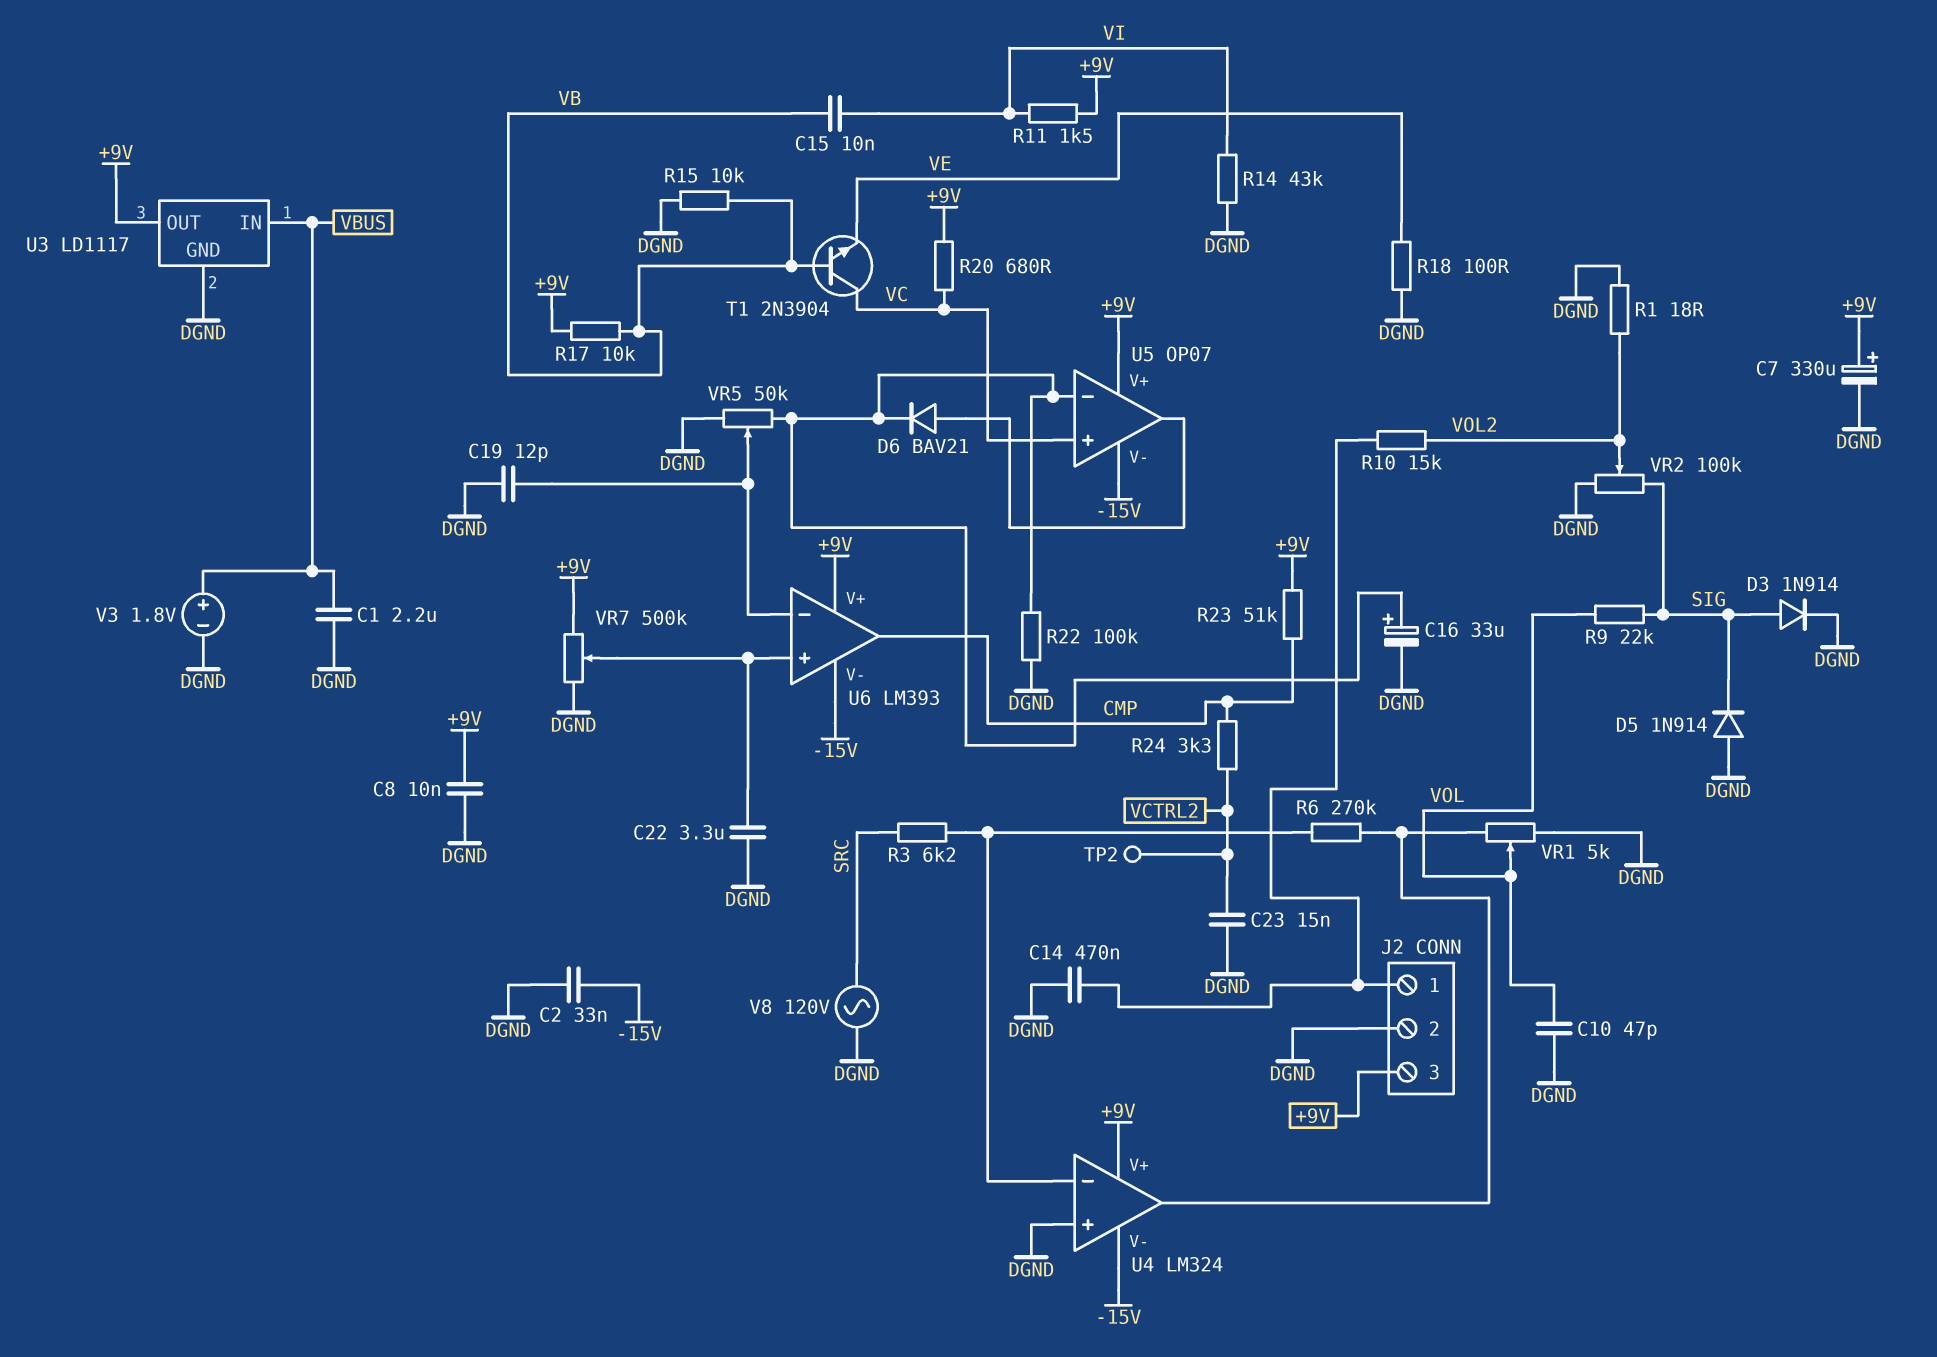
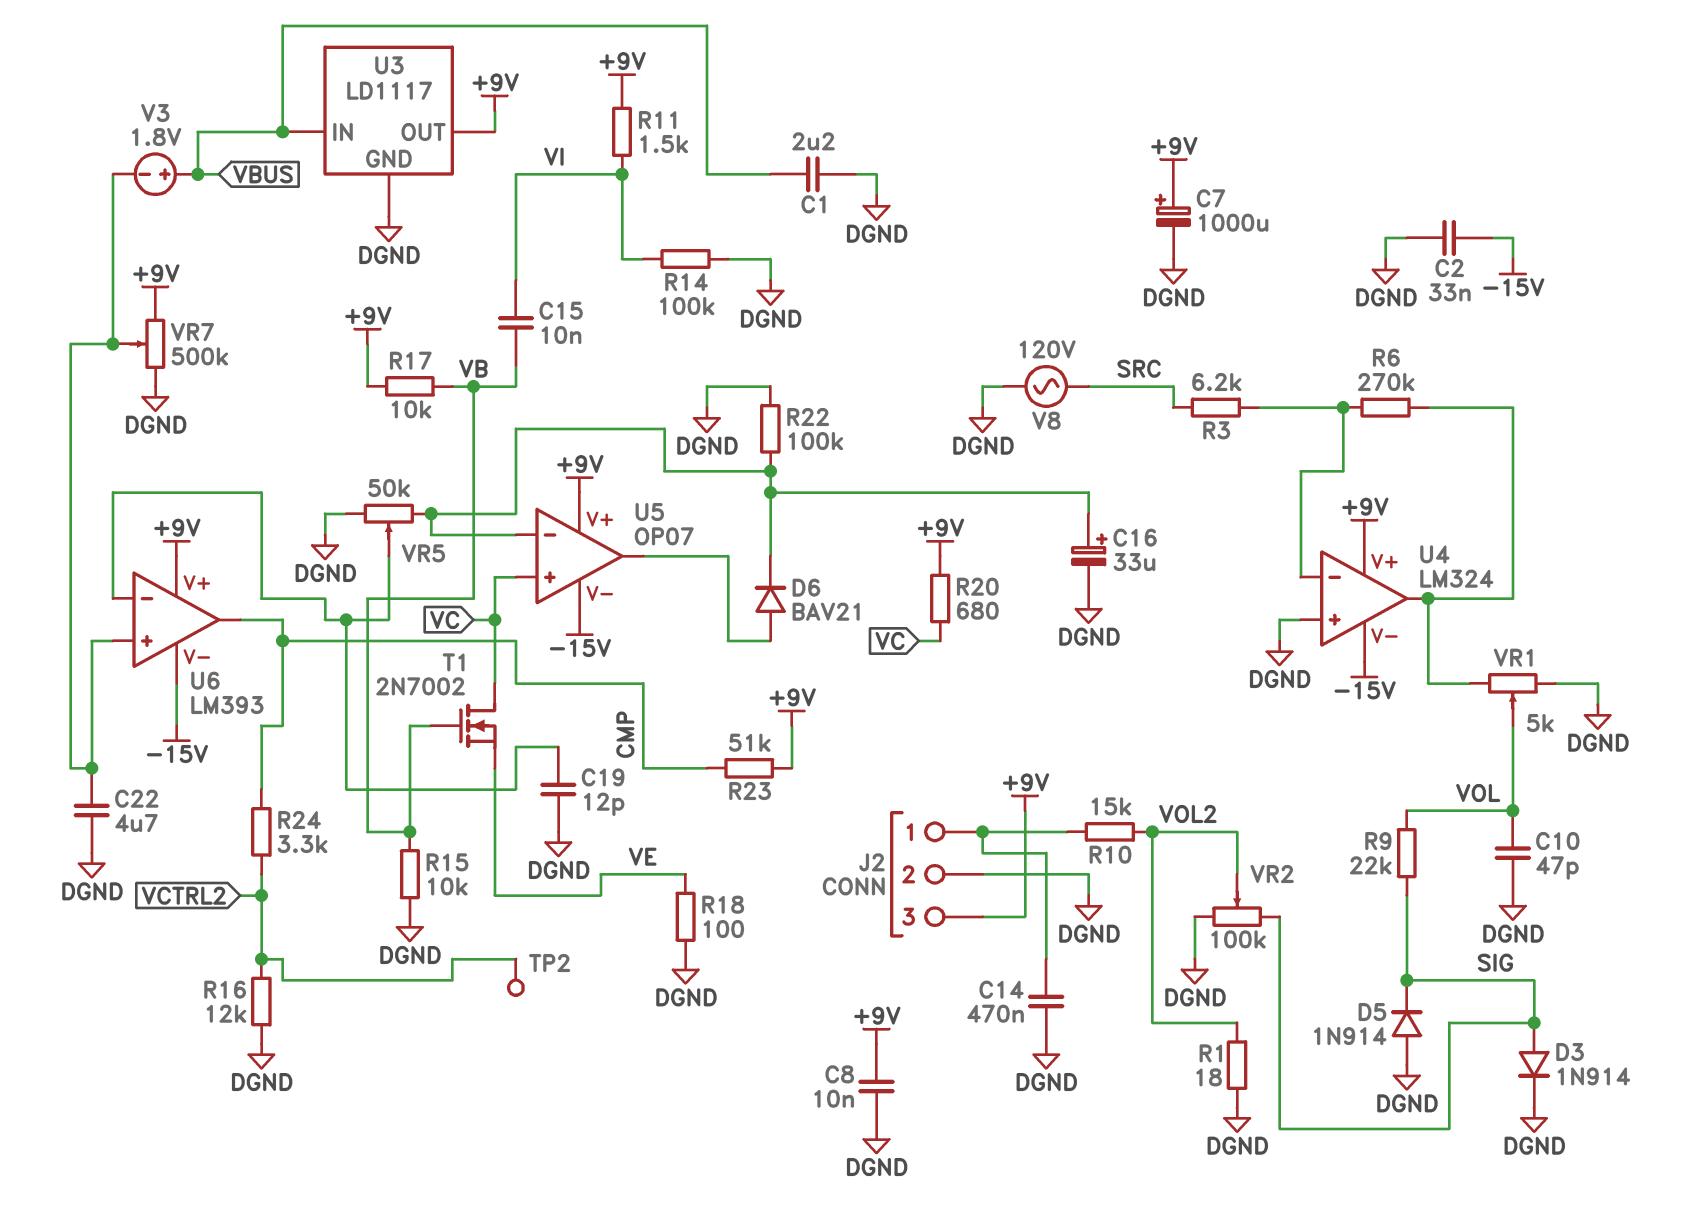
C7: 330uF (plus +9V, minus DGND) -> 1000uF (plus +9V, minus DGND)
C22: 3.3uF (DGND, U6/in+) -> 4.7uF (DGND, U6/in+)
C23: 15nF (DGND, VCTRL2) -> none
R14: 43k (DGND, VI) -> 100k (DGND, VI)
R16: none -> 12k (DGND, VCTRL2)
T1: NPN 2N3904 (B VB, C VC, E VE) -> NMOS 2N7002 (G VB, D VC, S VE)
V3: 1.8V (plus VBUS, minus DGND) -> 1.8V (plus VBUS, minus U6/in+)

